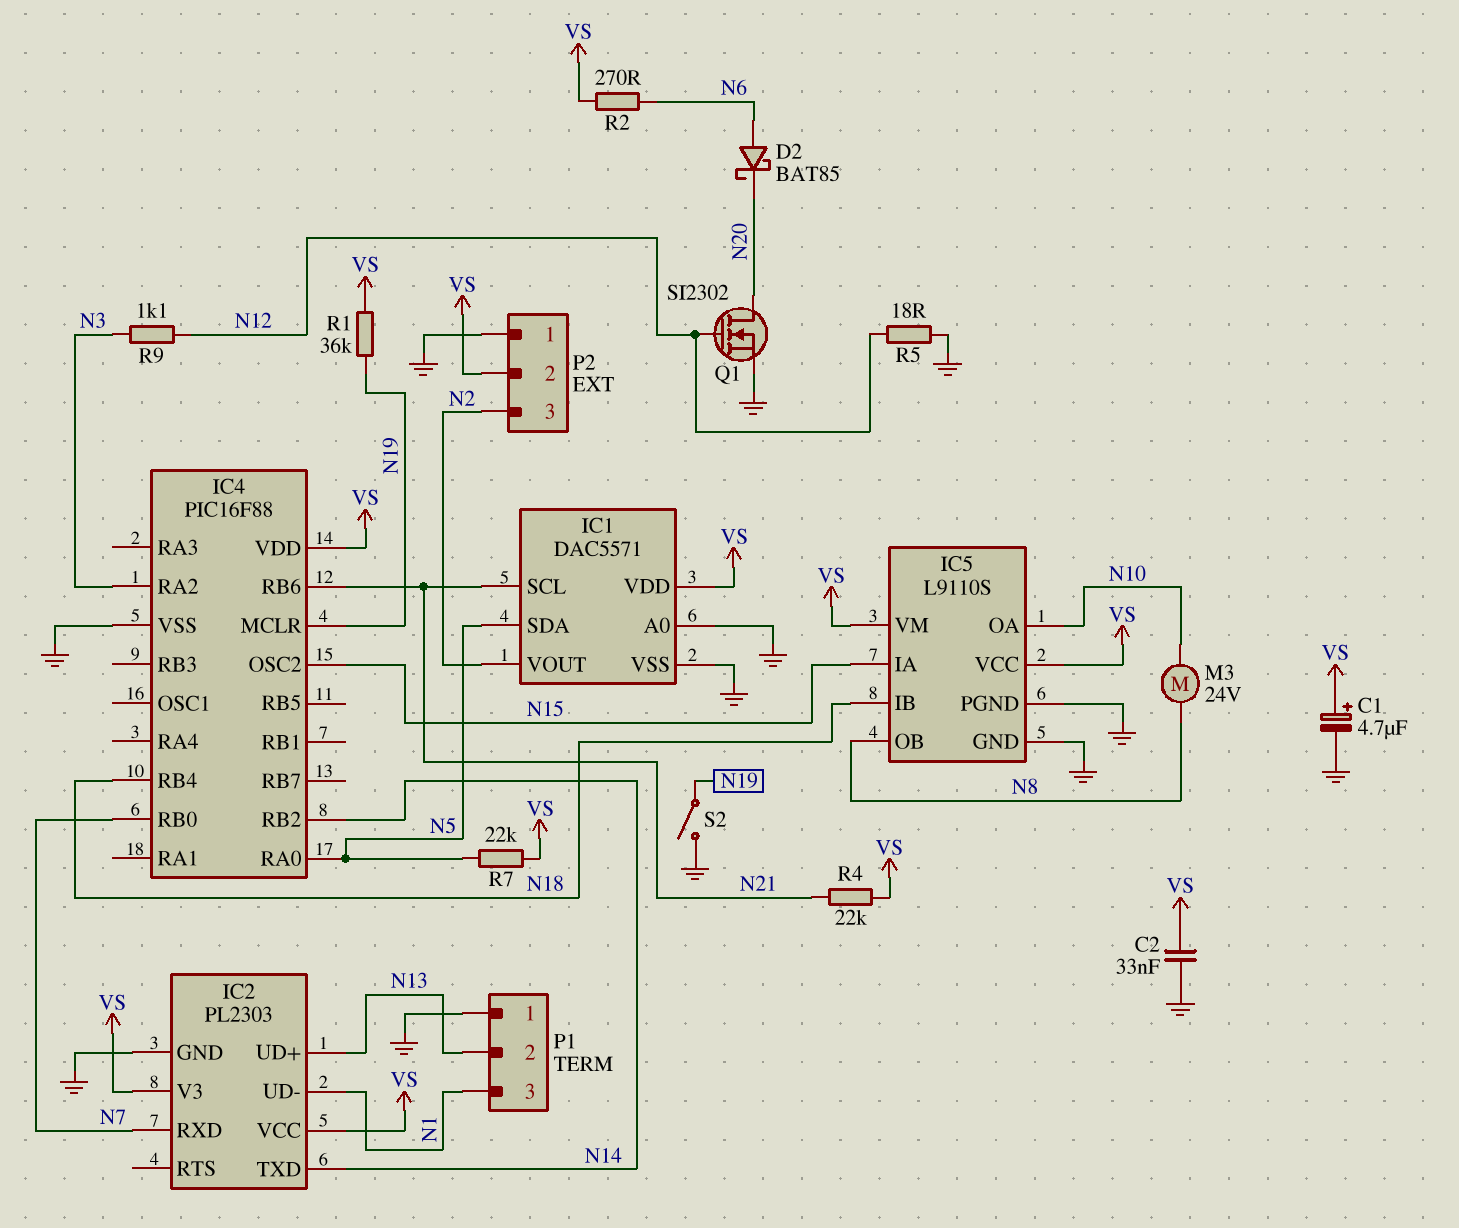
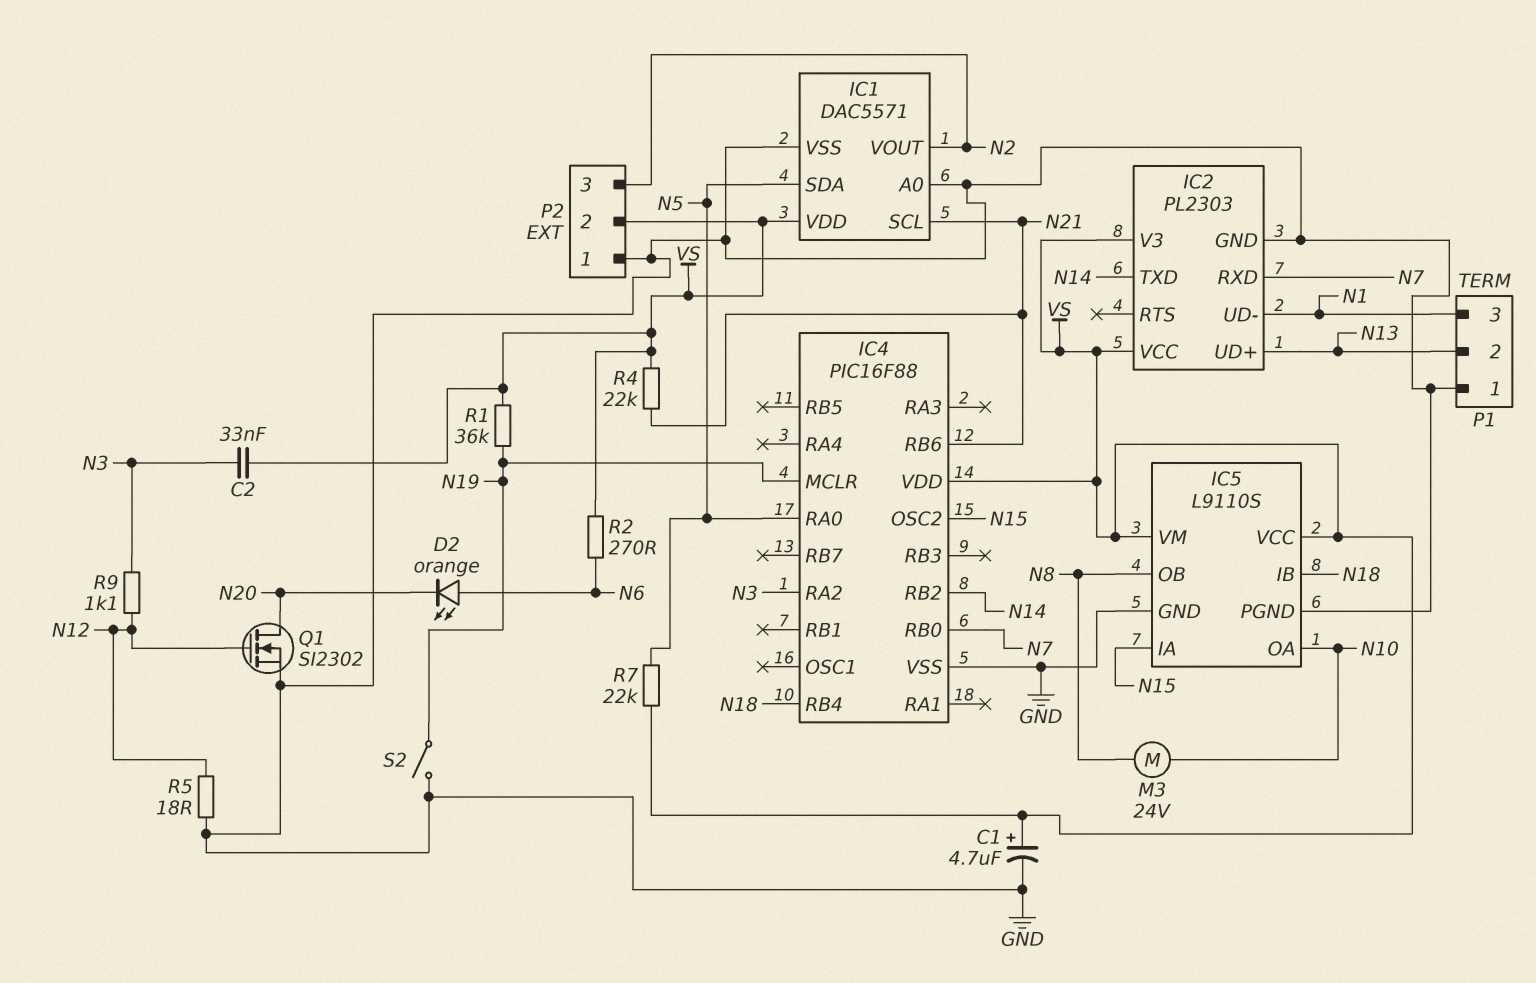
C2: 33nF (GND, VS) -> 33nF (N3, VS)
D2: schottky BAT85 (A N6, K N20) -> LED orange (A N6, K N20)

